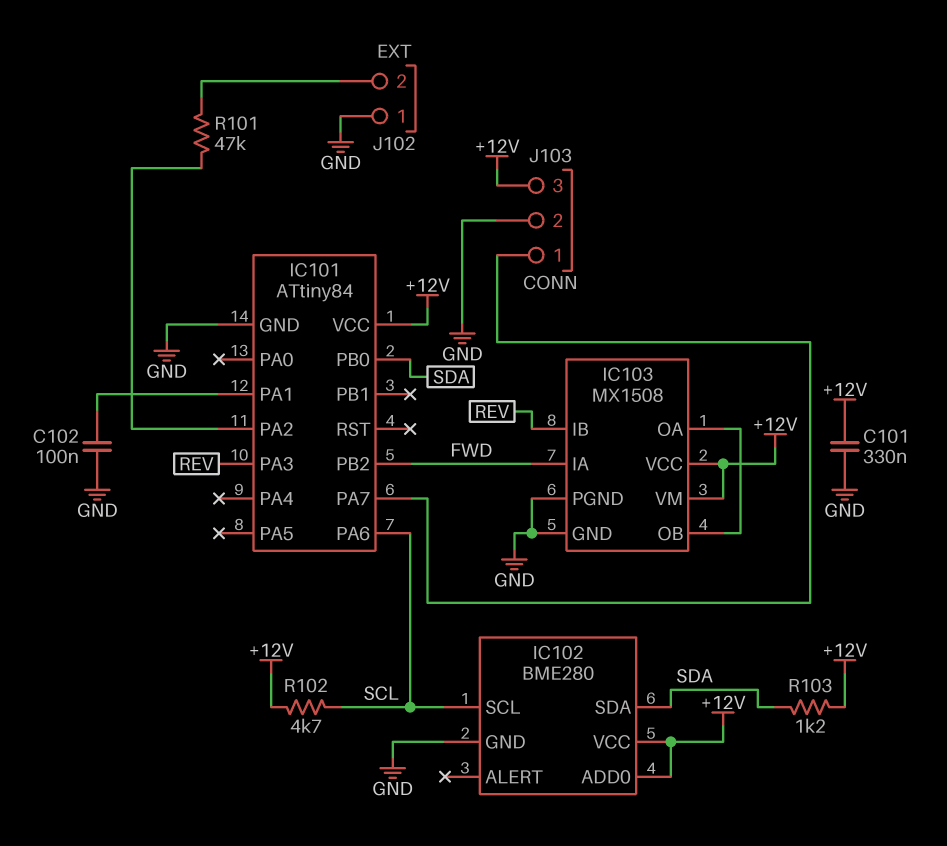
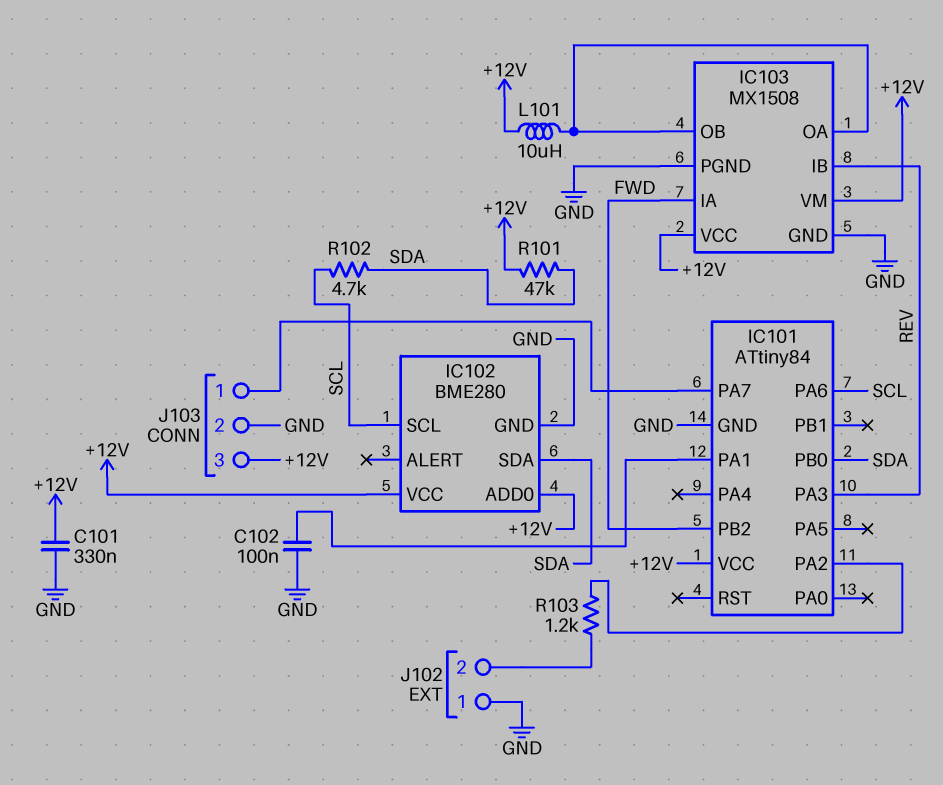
L101: none -> 10uH (+12V, IC103/OA)
R101: 47k (IC101/PA2, J102/2) -> 47k (+12V, SDA)
R102: 4.7k (+12V, SCL) -> 4.7k (SCL, SDA)
R103: 1.2k (+12V, SDA) -> 1.2k (IC101/PA2, J102/2)

